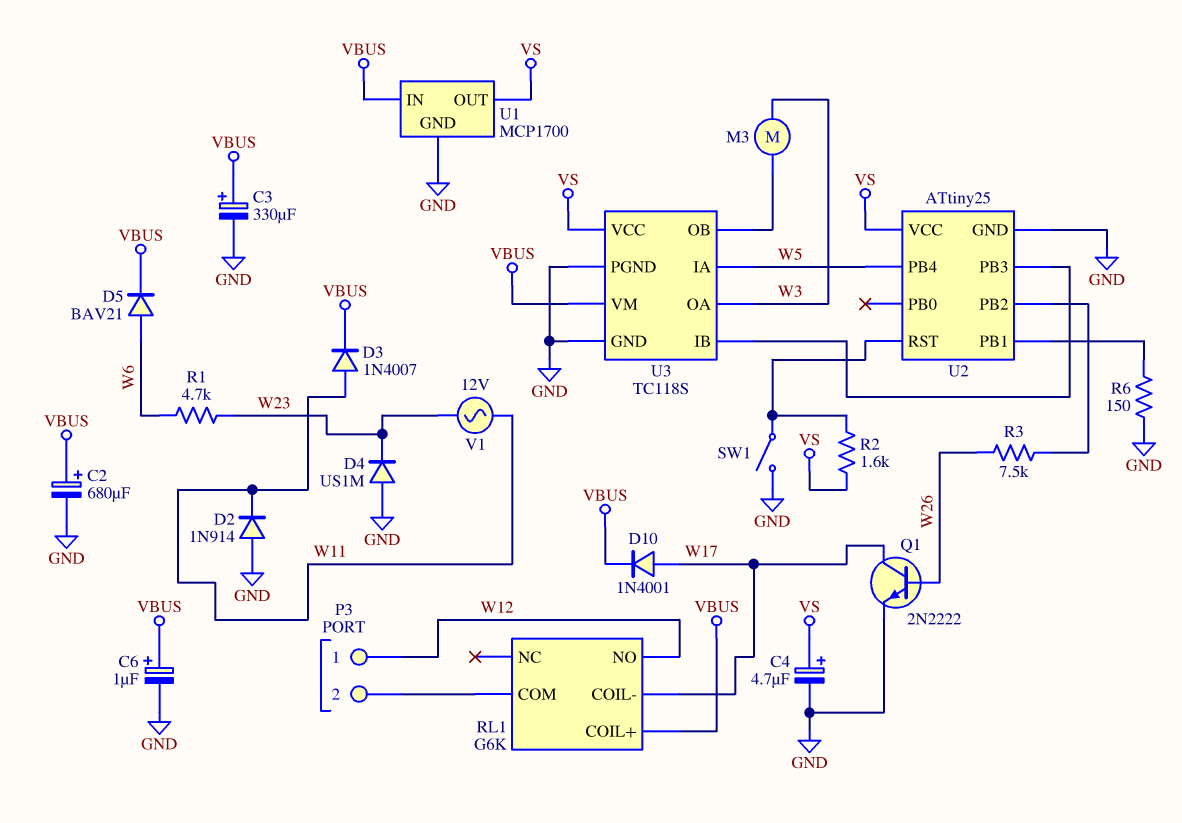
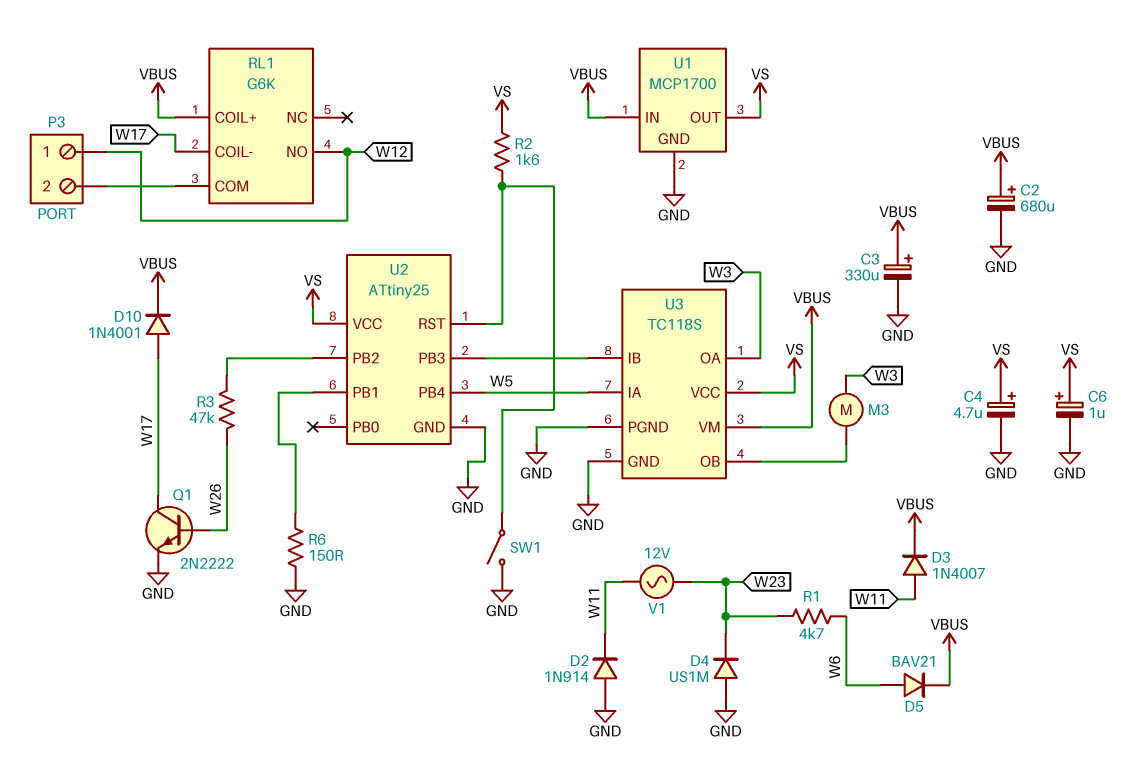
C6: 1uF (plus VBUS, minus GND) -> 1uF (plus VS, minus GND)
R3: 7.5k (U2/PB2, W26) -> 47k (U2/PB2, W26)

